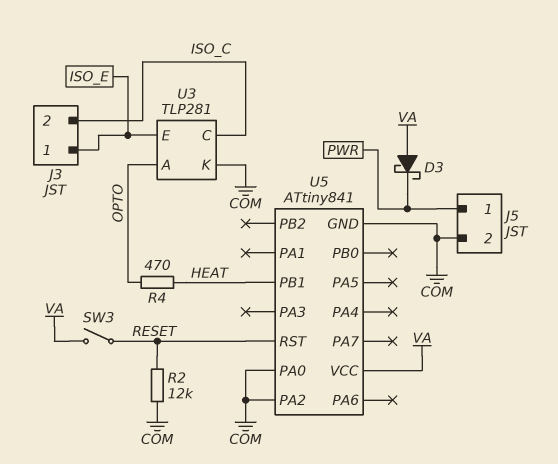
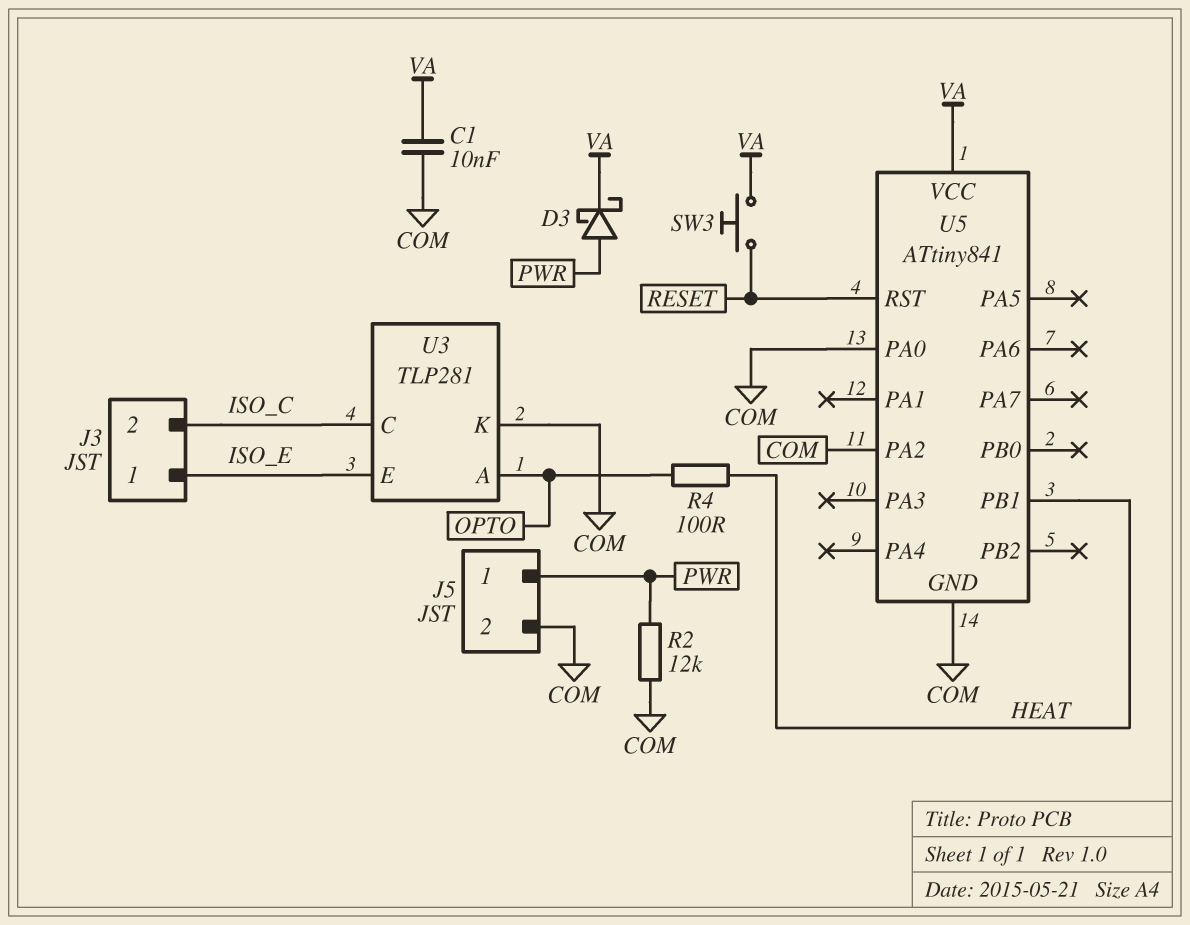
C1: none -> 10nF (COM, VA)
D3: schottky (A VA, K PWR) -> schottky (A PWR, K VA)
R2: 12k (COM, RESET) -> 12k (COM, PWR)
R4: 470 (HEAT, OPTO) -> 100 (HEAT, OPTO)
SW3: switch (RESET, VA) -> button (RESET, VA)

